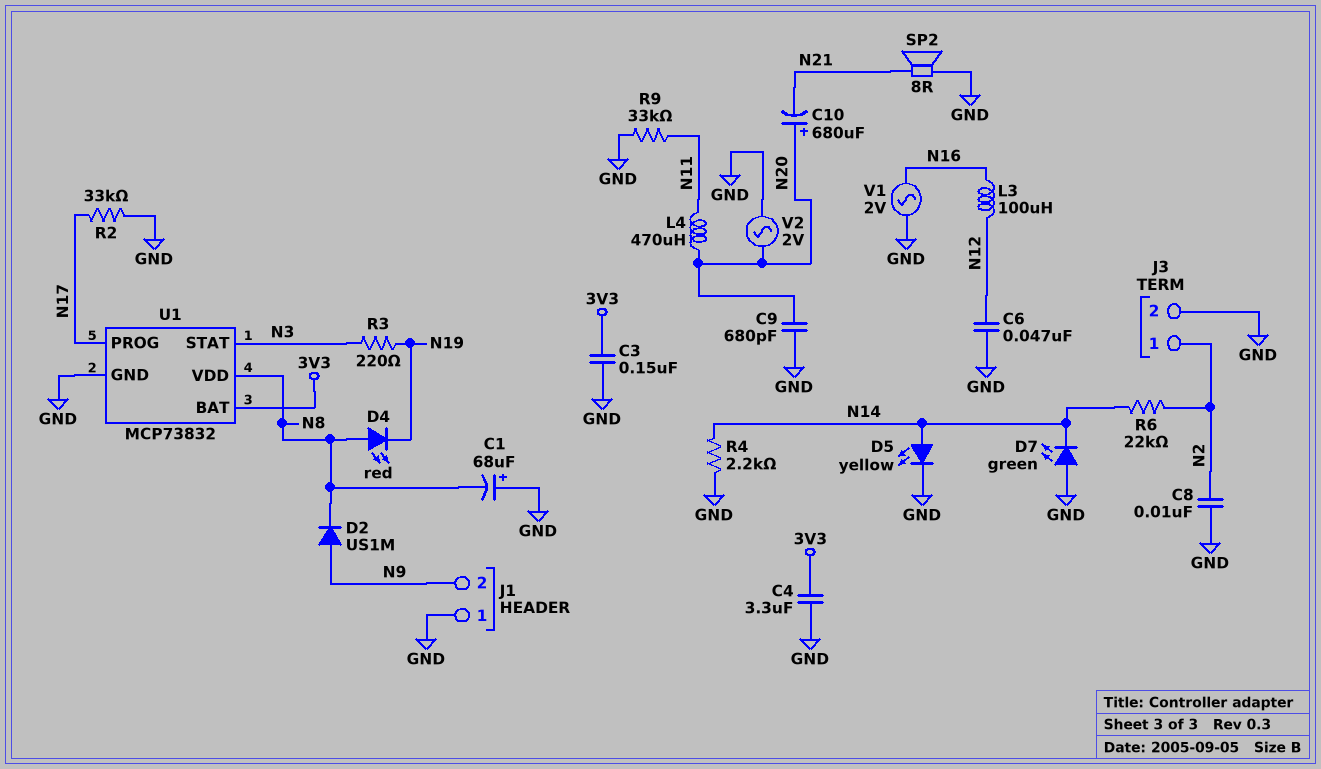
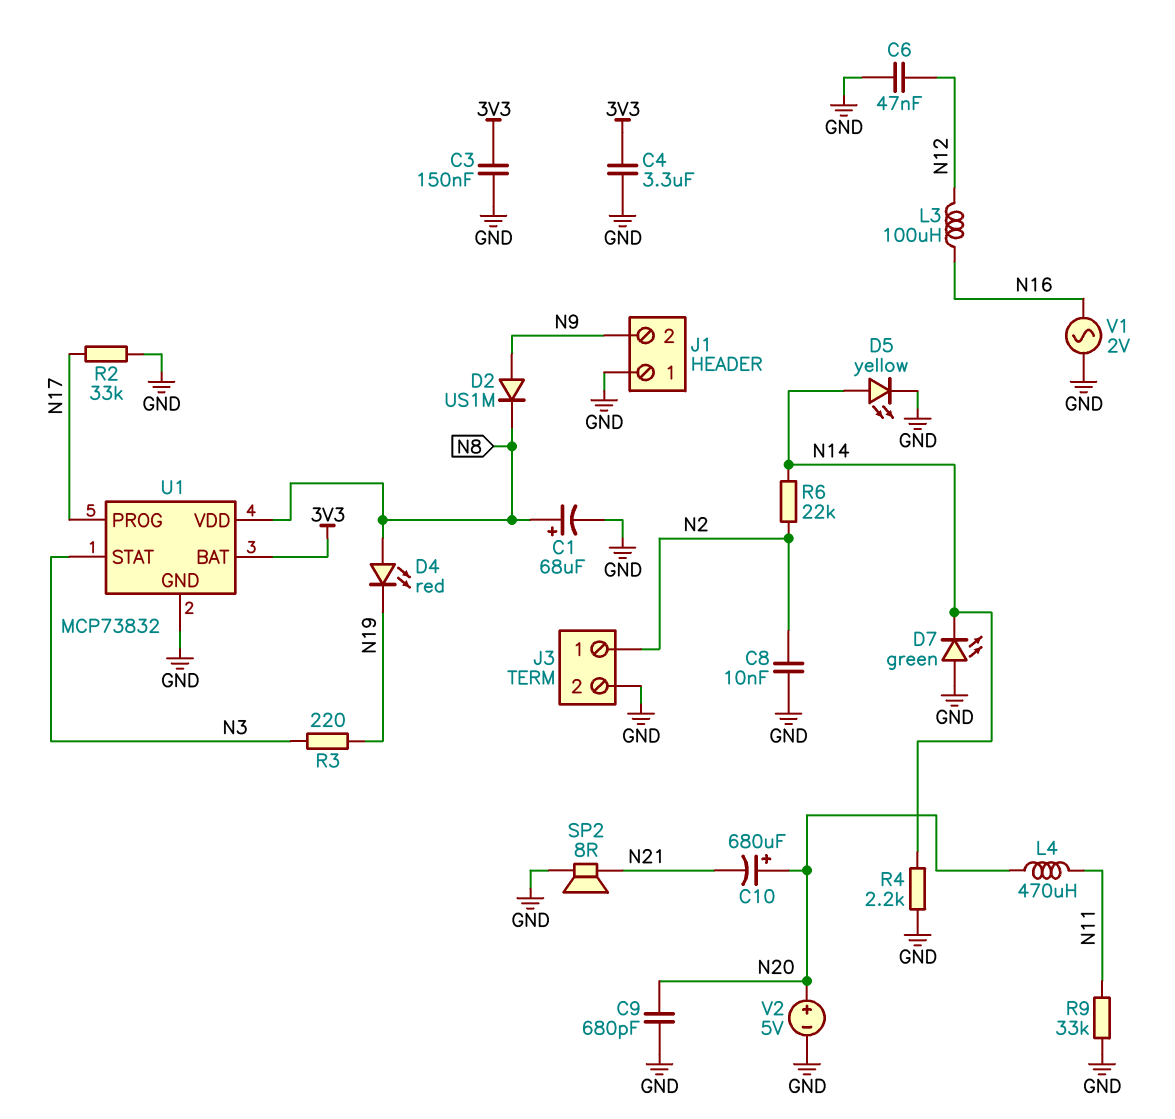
C1: 68uF (plus GND, minus N8) -> 68uF (plus N8, minus GND)
V2: AC 2V (GND, N20) -> 5V (plus N20, minus GND)

